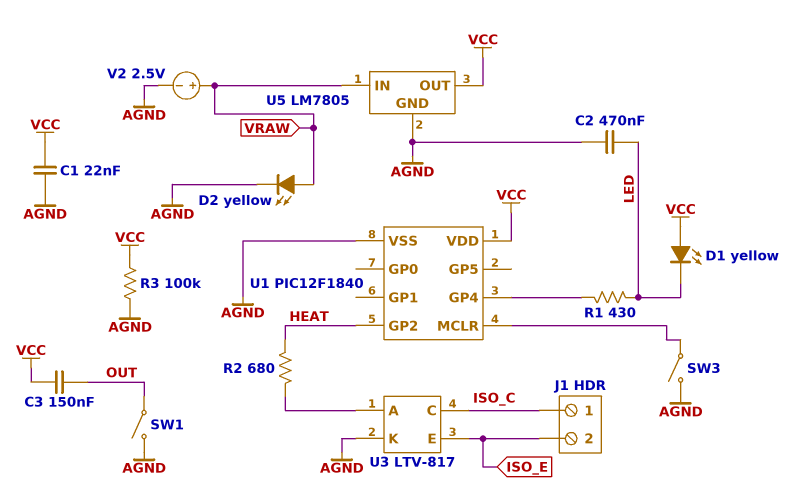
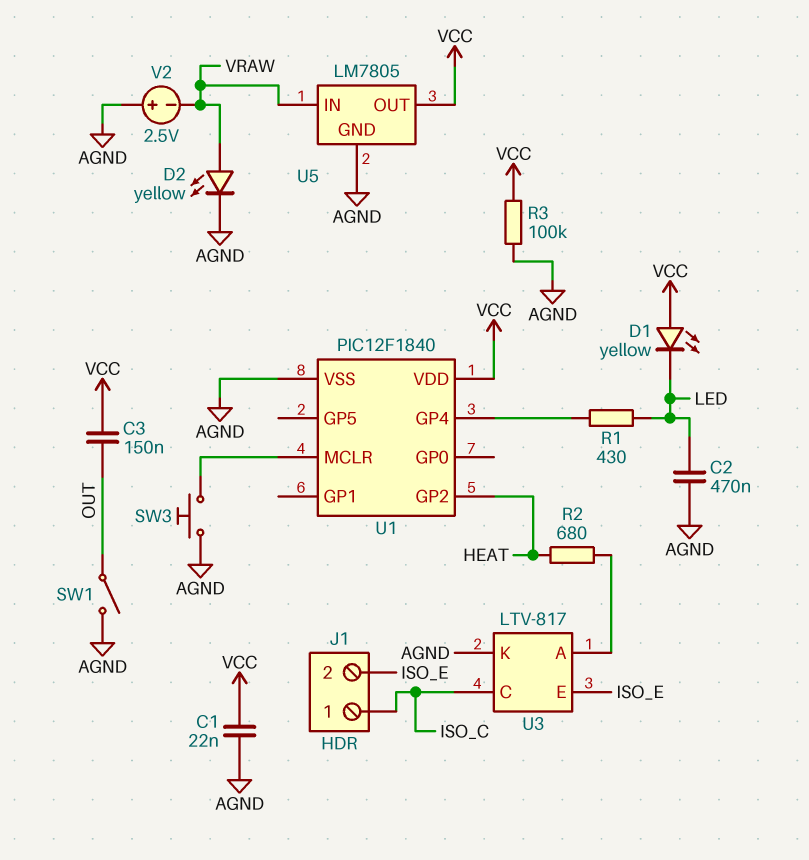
SW3: switch (AGND, U1/MCLR) -> button (AGND, U1/MCLR)
V2: 2.5V (plus VRAW, minus AGND) -> 2.5V (plus AGND, minus VRAW)

